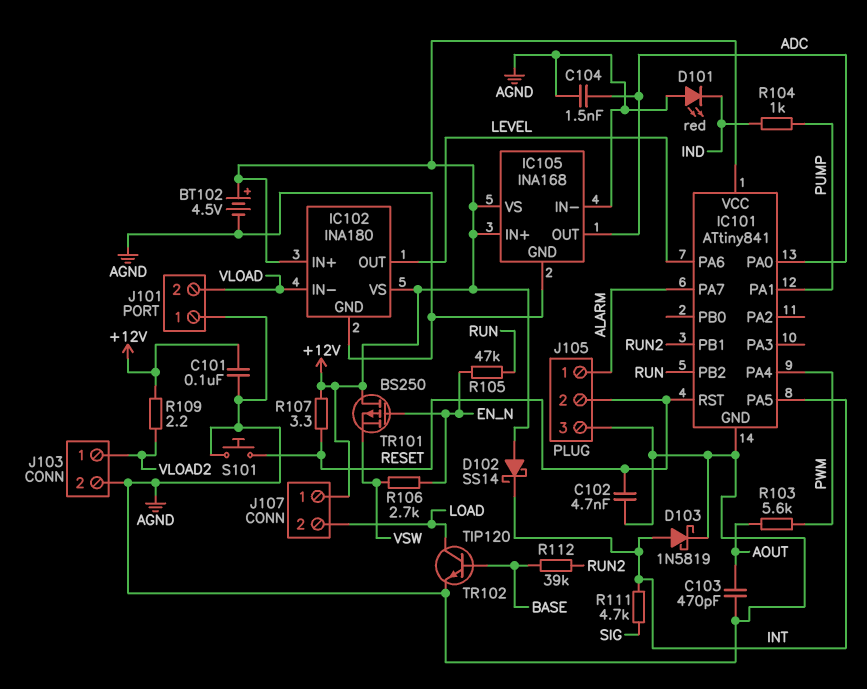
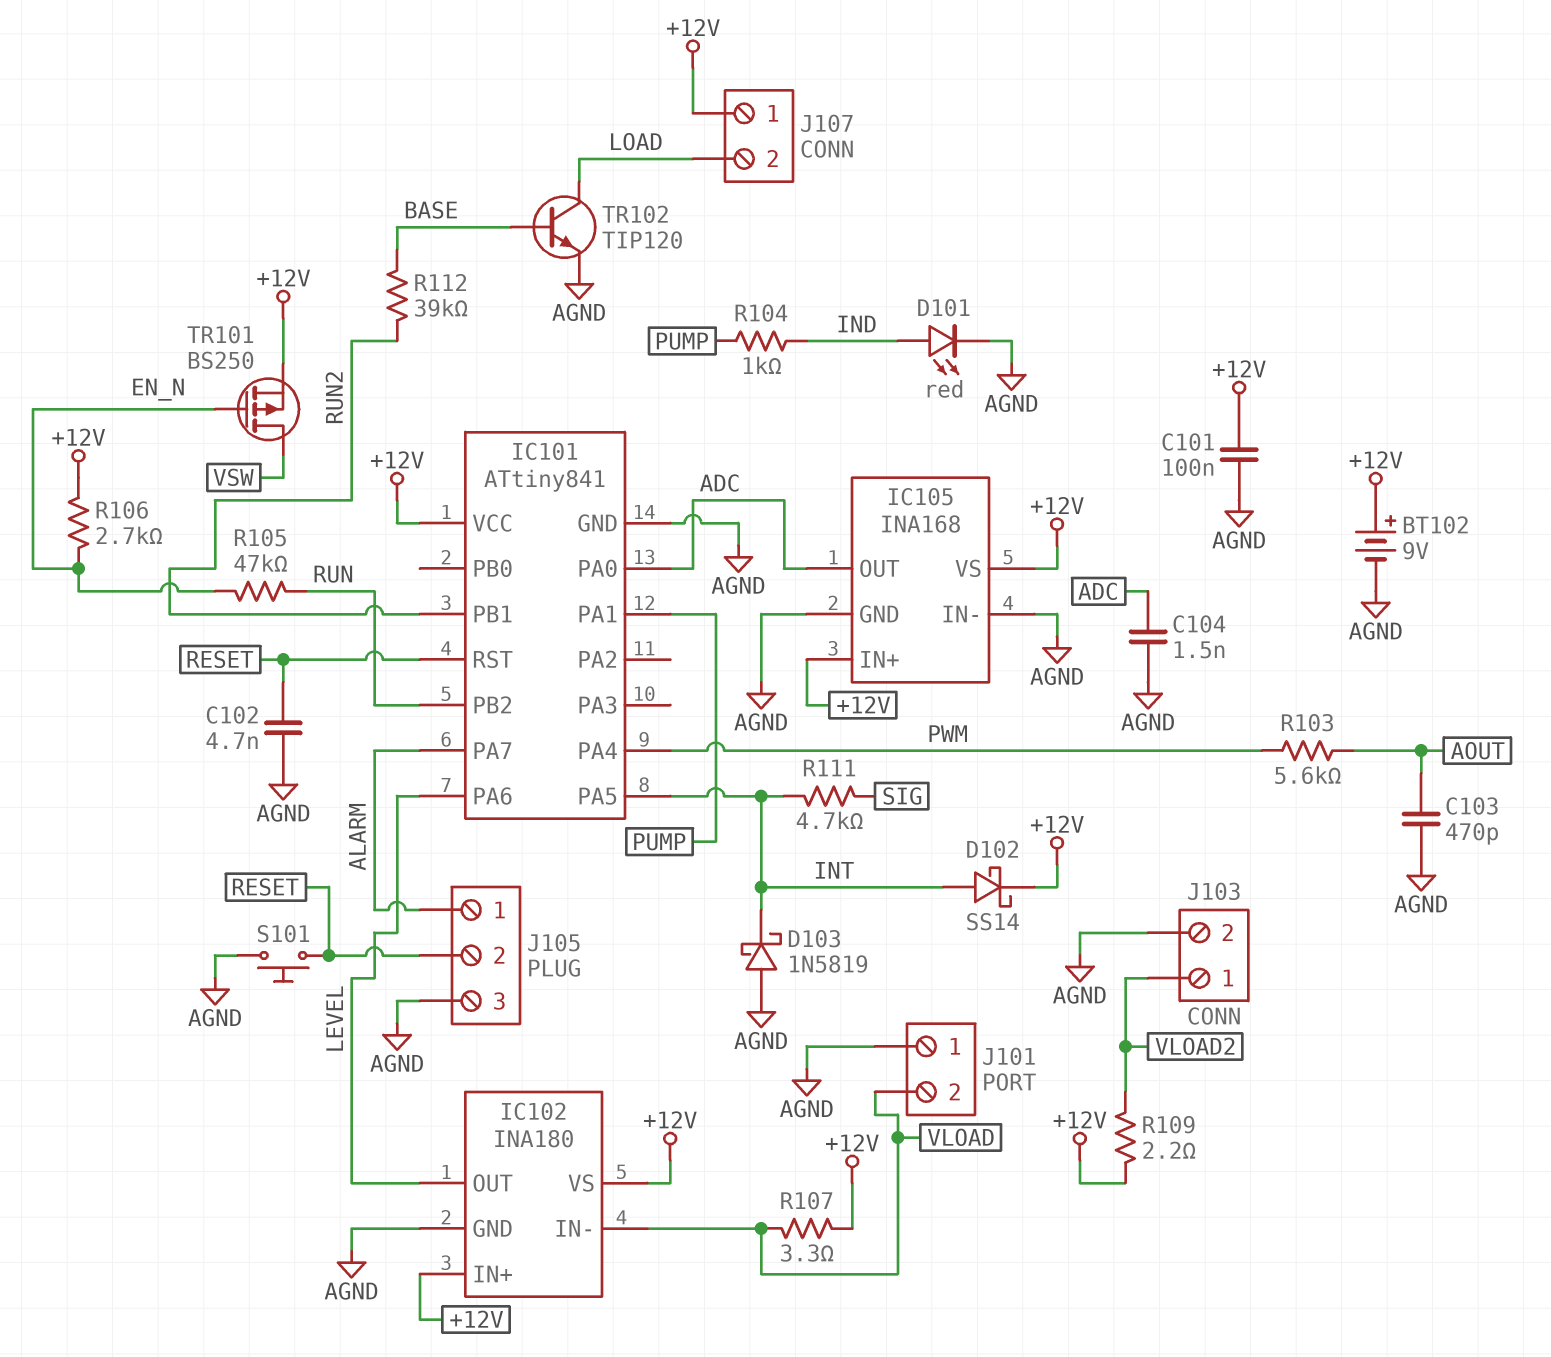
BT102: 4.5V (plus +12V, minus AGND) -> 9V (plus +12V, minus AGND)
D101: LED red (A AGND, K IND) -> LED red (A IND, K AGND)
D102: schottky SS14 (A +12V, K INT) -> schottky SS14 (A INT, K +12V)
D103: schottky 1N5819 (A INT, K AGND) -> schottky 1N5819 (A AGND, K INT)
R106: 2.7k (EN_N, VSW) -> 2.7k (+12V, EN_N)
R107: 3.3 (+12V, RESET) -> 3.3 (+12V, VLOAD)
TR101: PMOS BS250 (G EN_N, D +12V, S VSW) -> PMOS BS250 (G EN_N, D VSW, S +12V)

